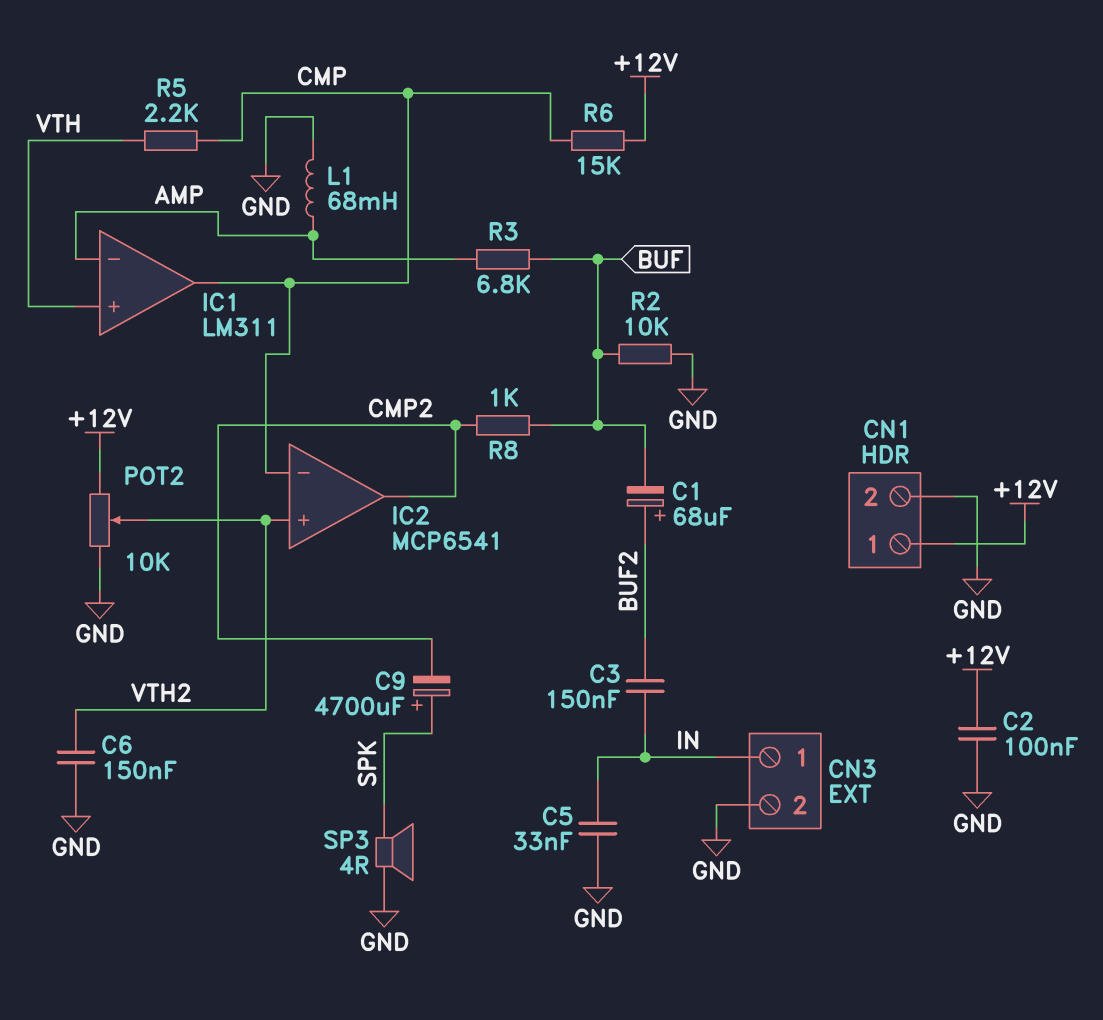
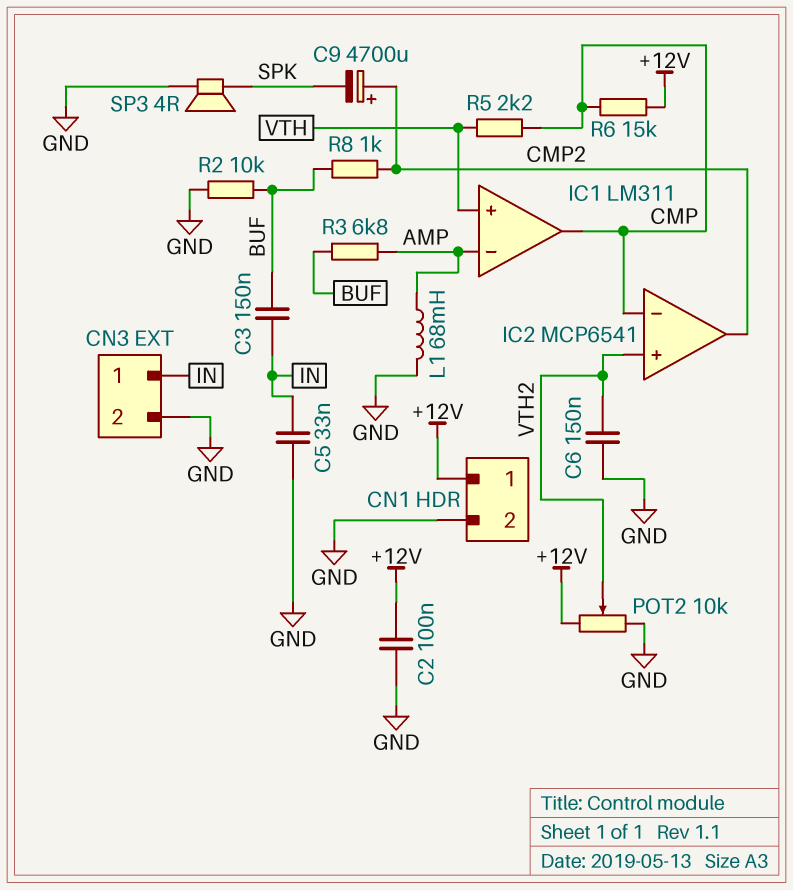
C1: 68uF (plus BUF2, minus BUF) -> none
C3: 150nF (BUF2, IN) -> 150nF (BUF, IN)
C9: 4700uF (plus SPK, minus CMP2) -> 4700uF (plus CMP2, minus SPK)

